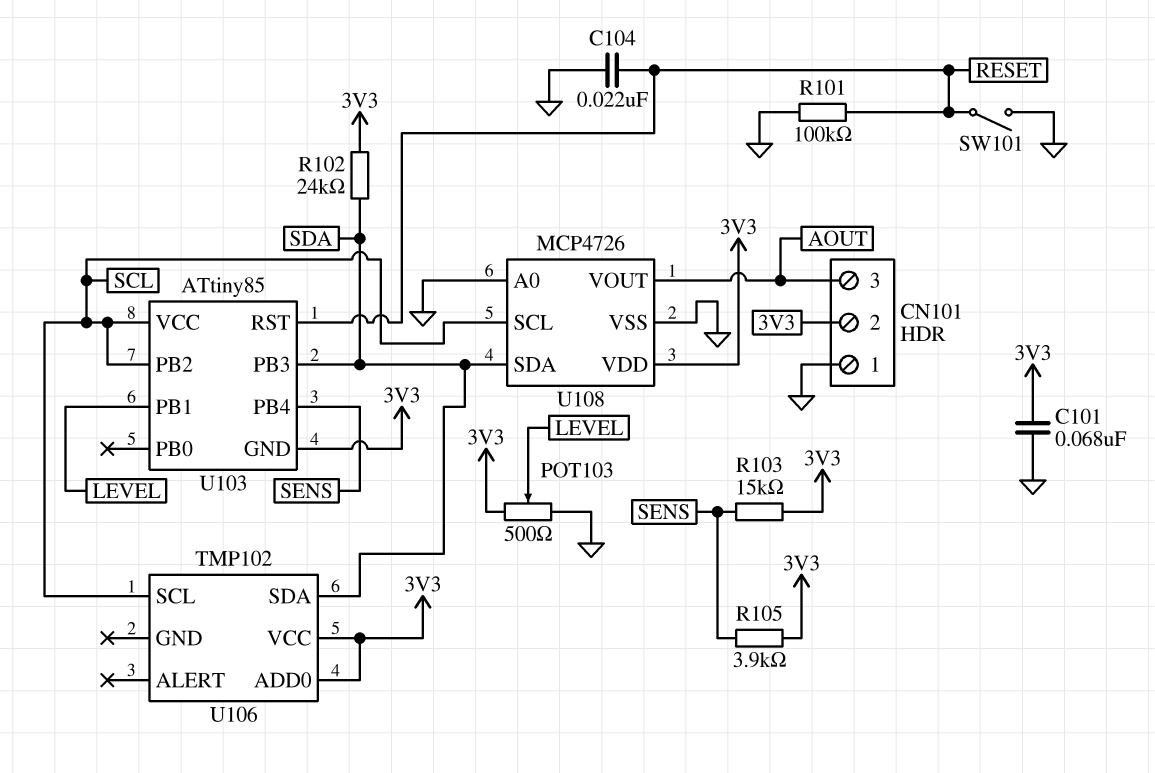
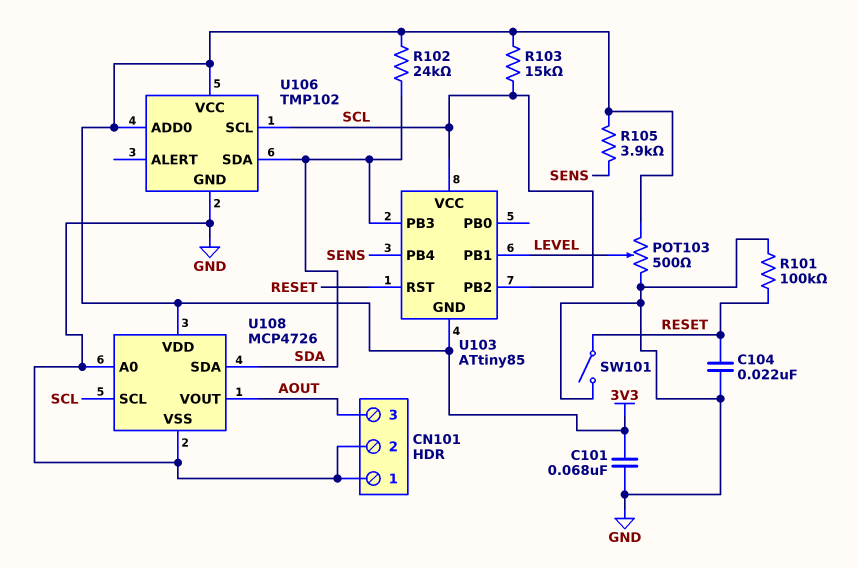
CN101 pin 2: 3V3 -> GND
R103: 15k (3V3, SENS) -> 15k (3V3, SCL)
U106 pin GND: none -> GND

